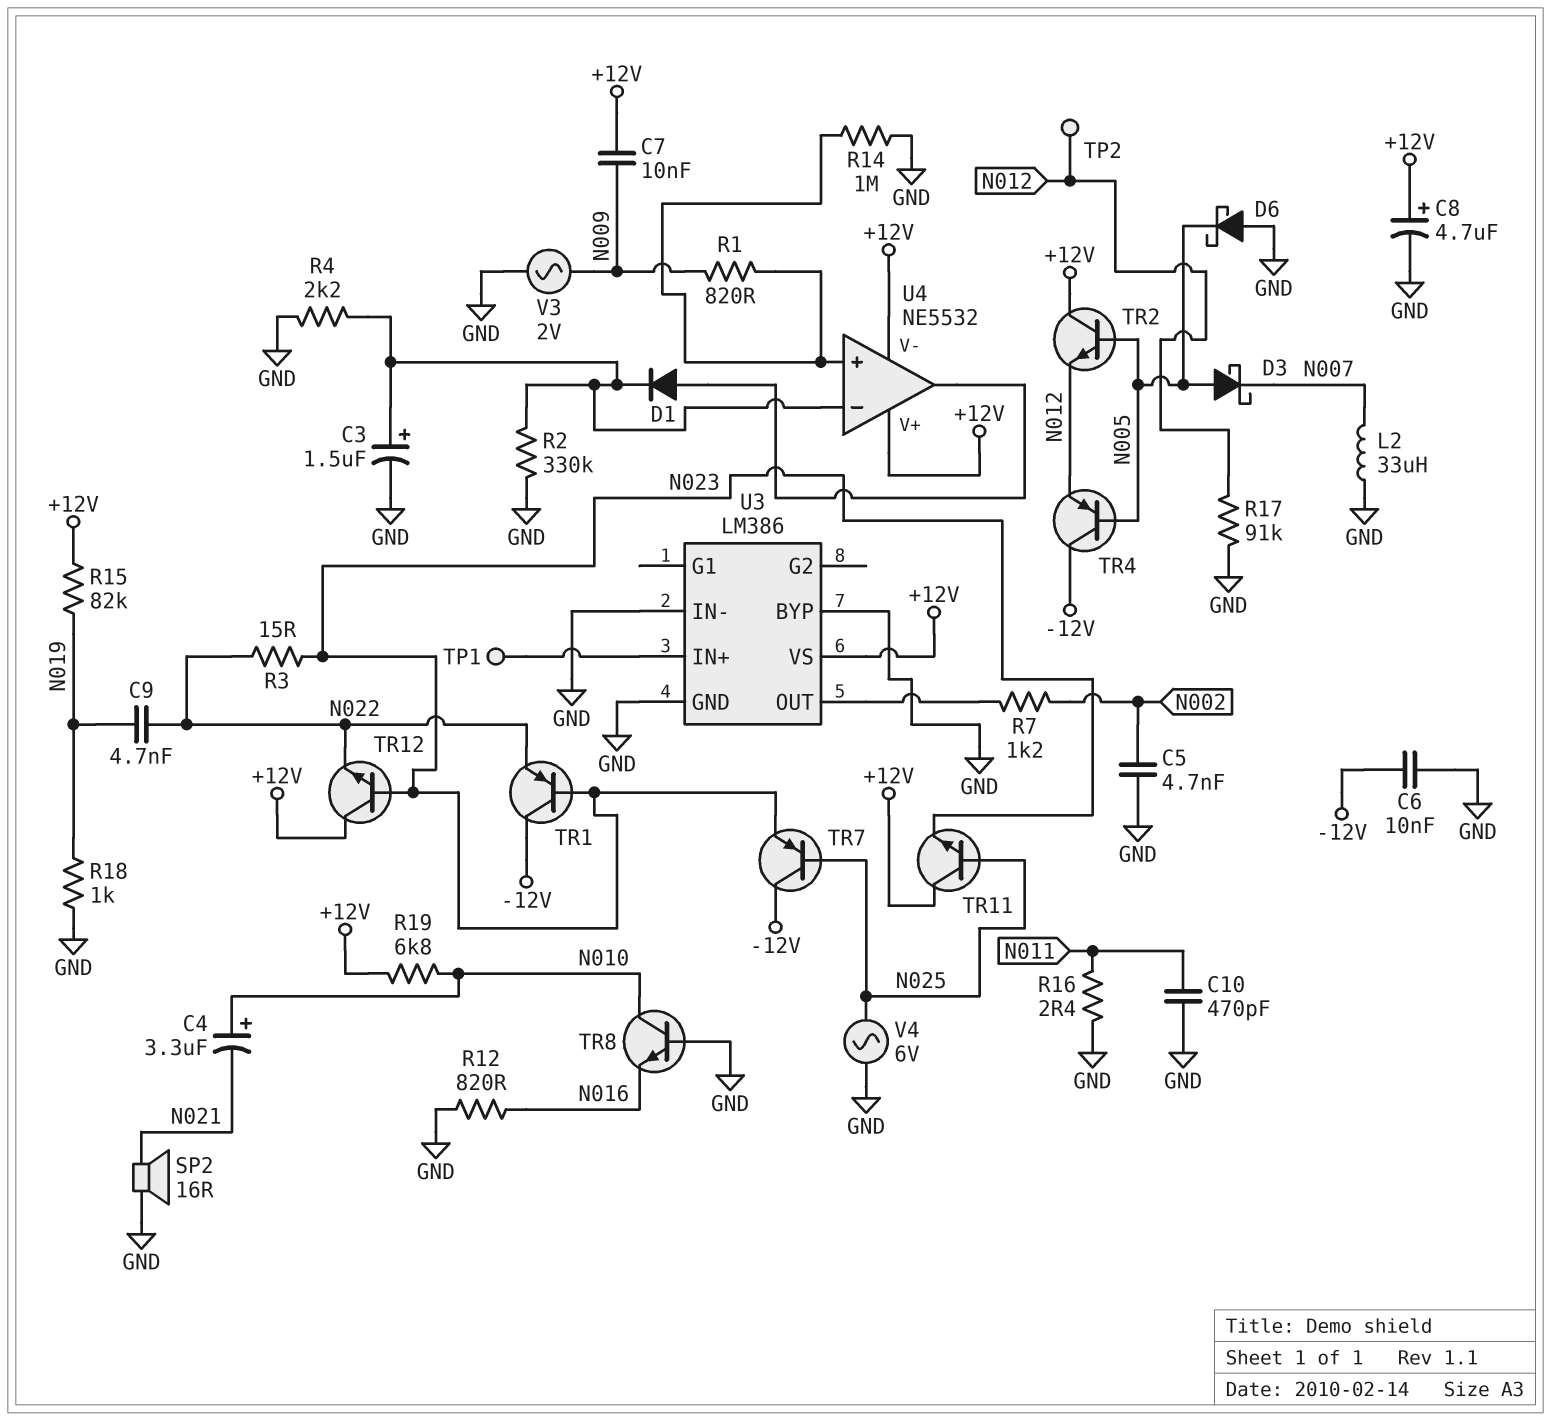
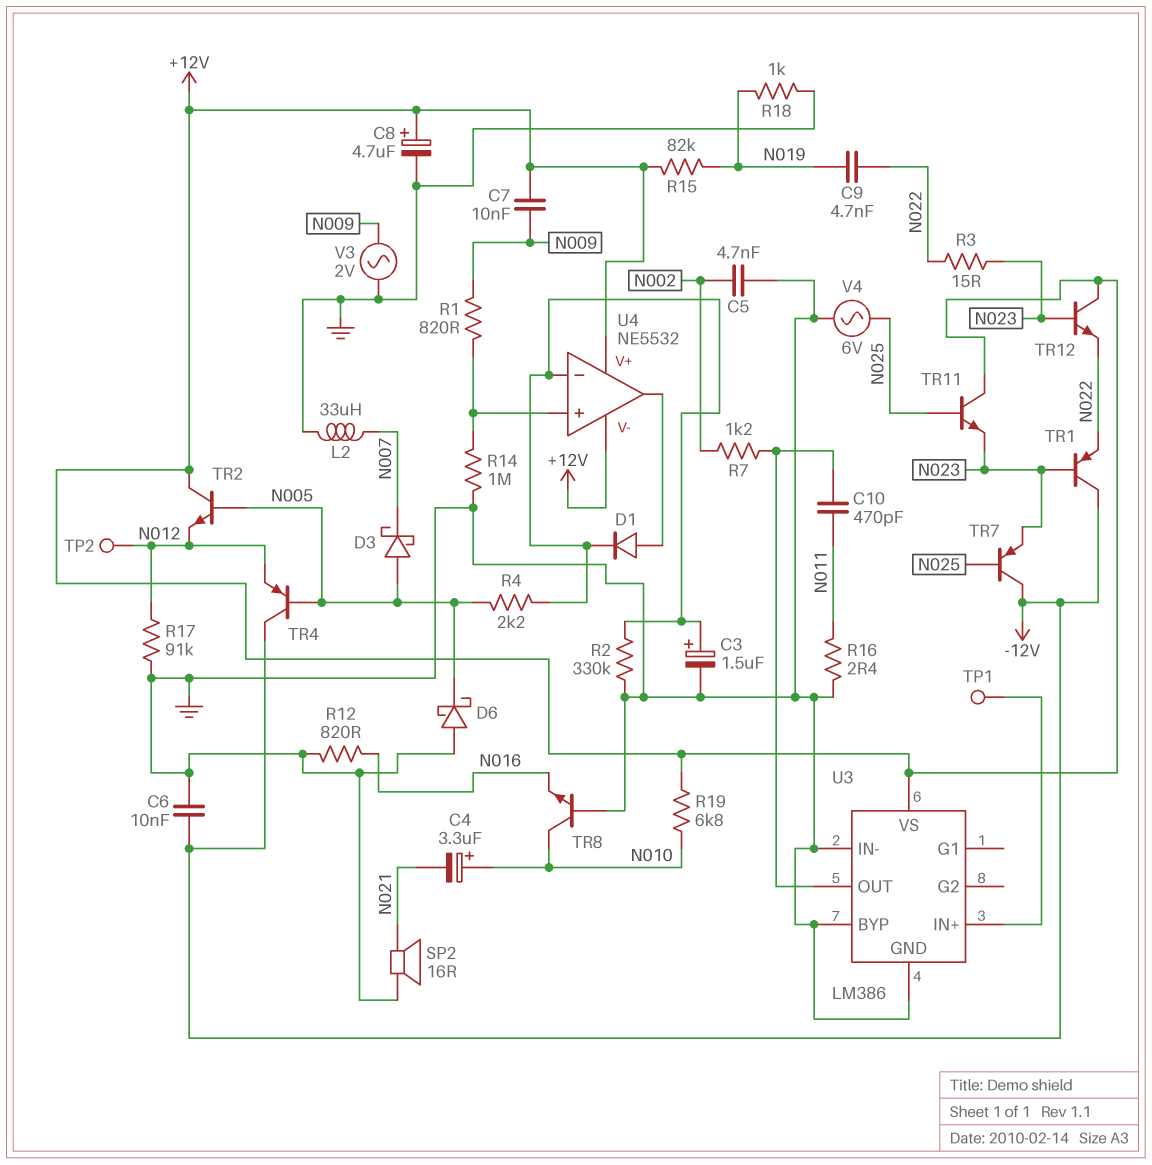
C10: 470pF (GND, N011) -> 470pF (N011, U3/OUT)
R4: 2.2k (GND, U4/in-) -> 2.2k (N005, U4/in-)

